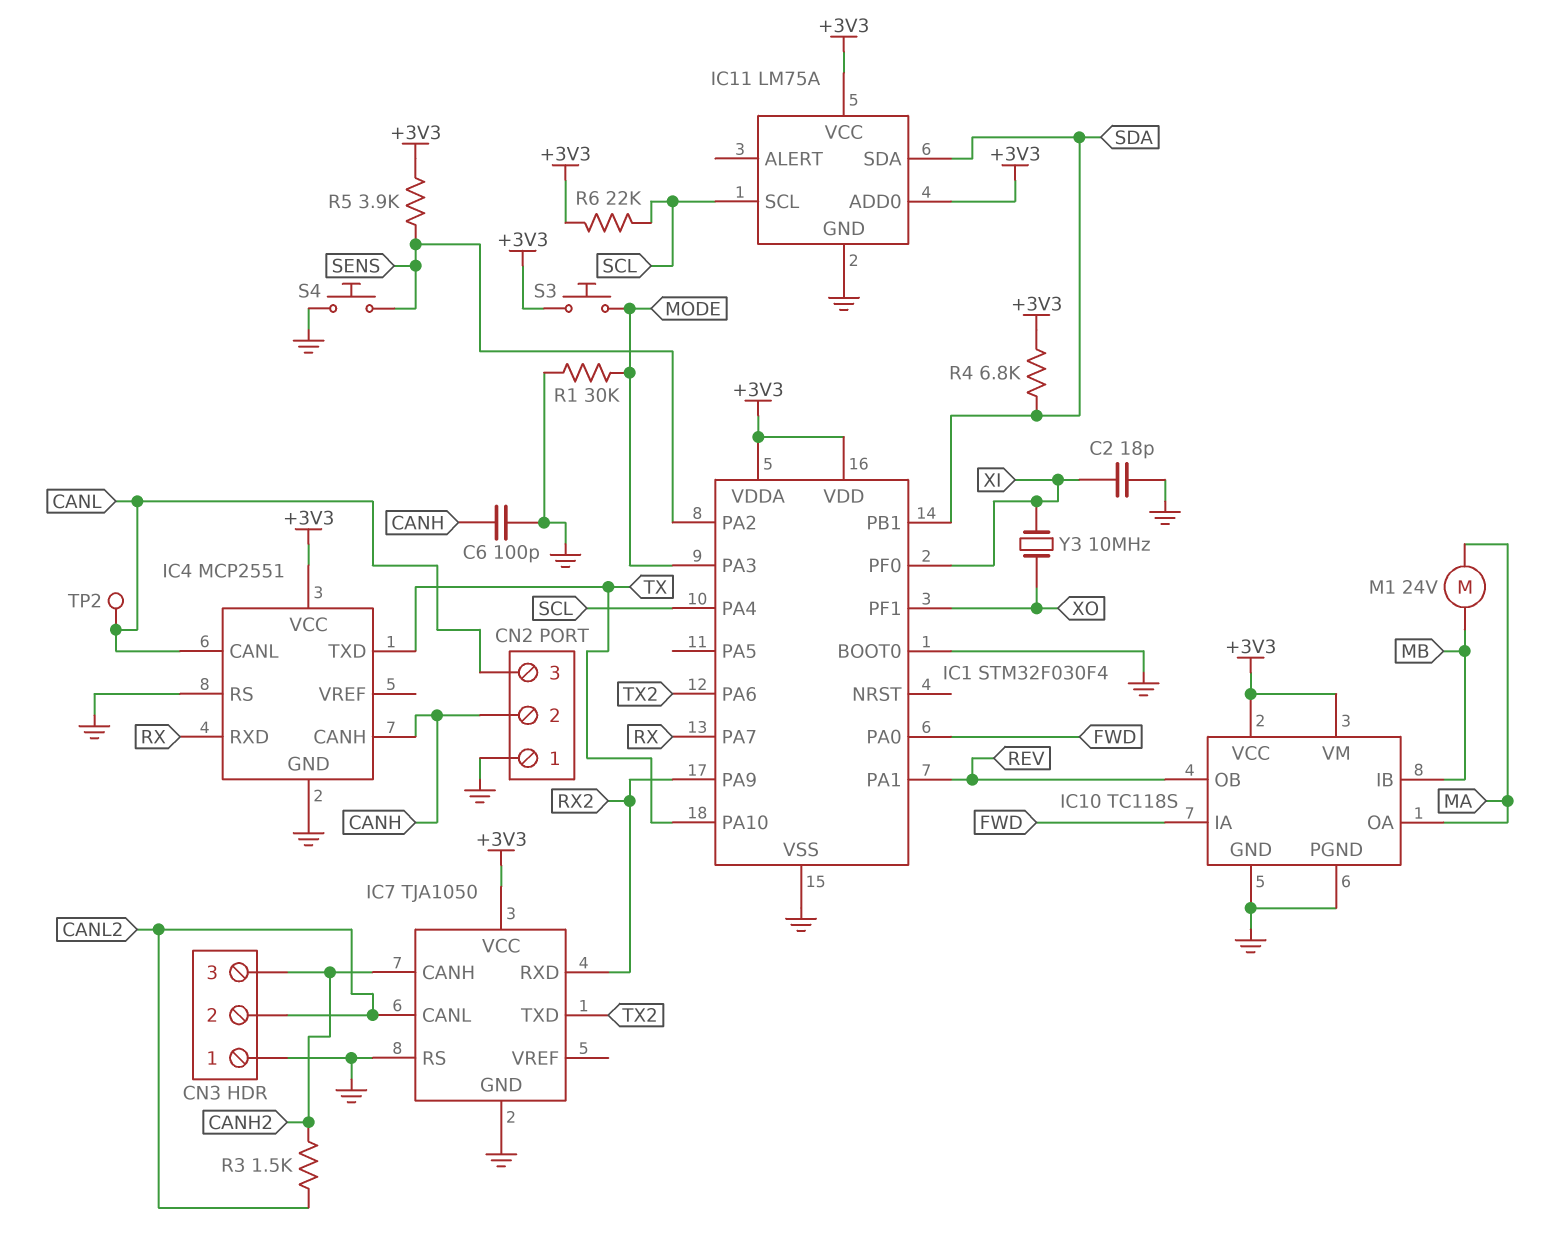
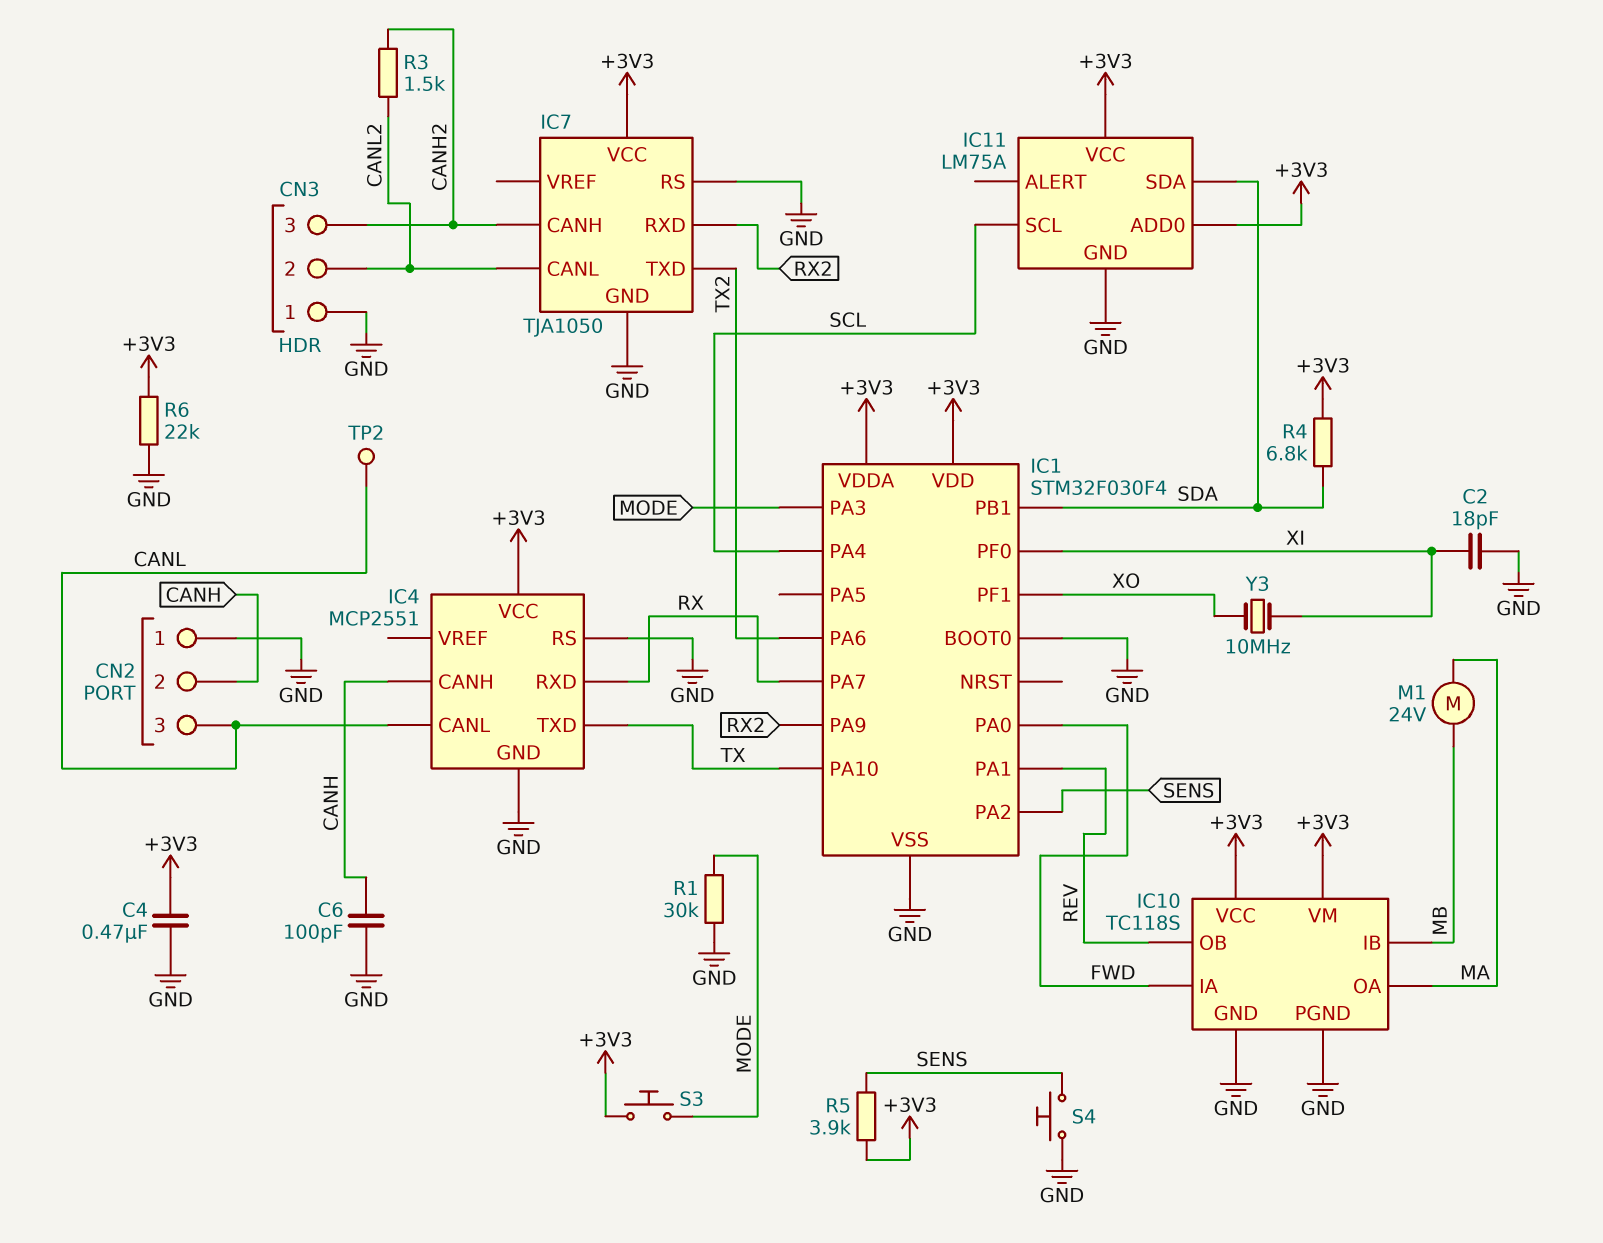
C4: none -> 470nF (+3V3, GND)
R6: 22k (+3V3, SCL) -> 22k (+3V3, GND)

